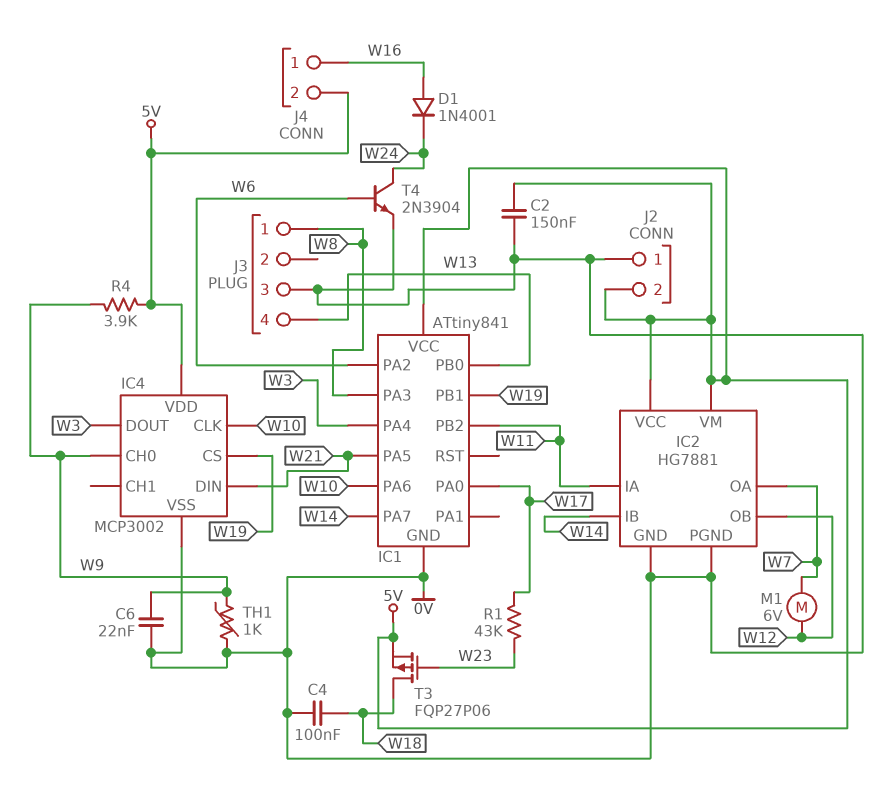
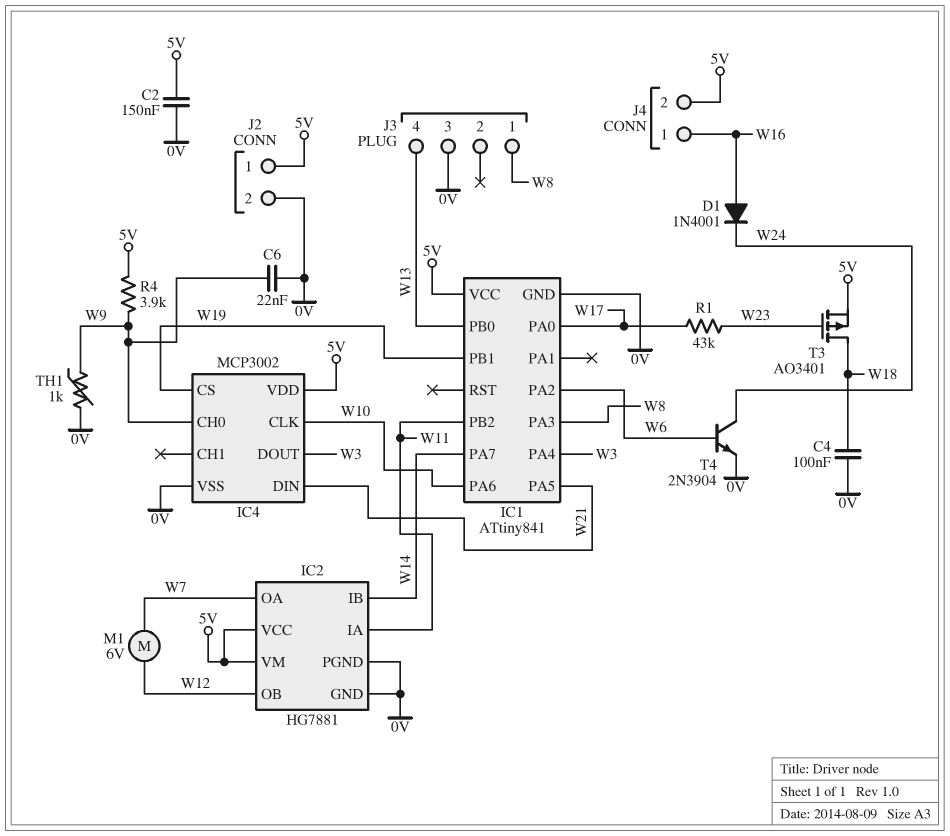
J2 pin 1: 0V -> 5V
J2 pin 2: 5V -> 0V
T3: PMOS FQP27P06 (G W23, D W18, S 5V) -> PMOS AO3401 (G W23, D W18, S 5V)

